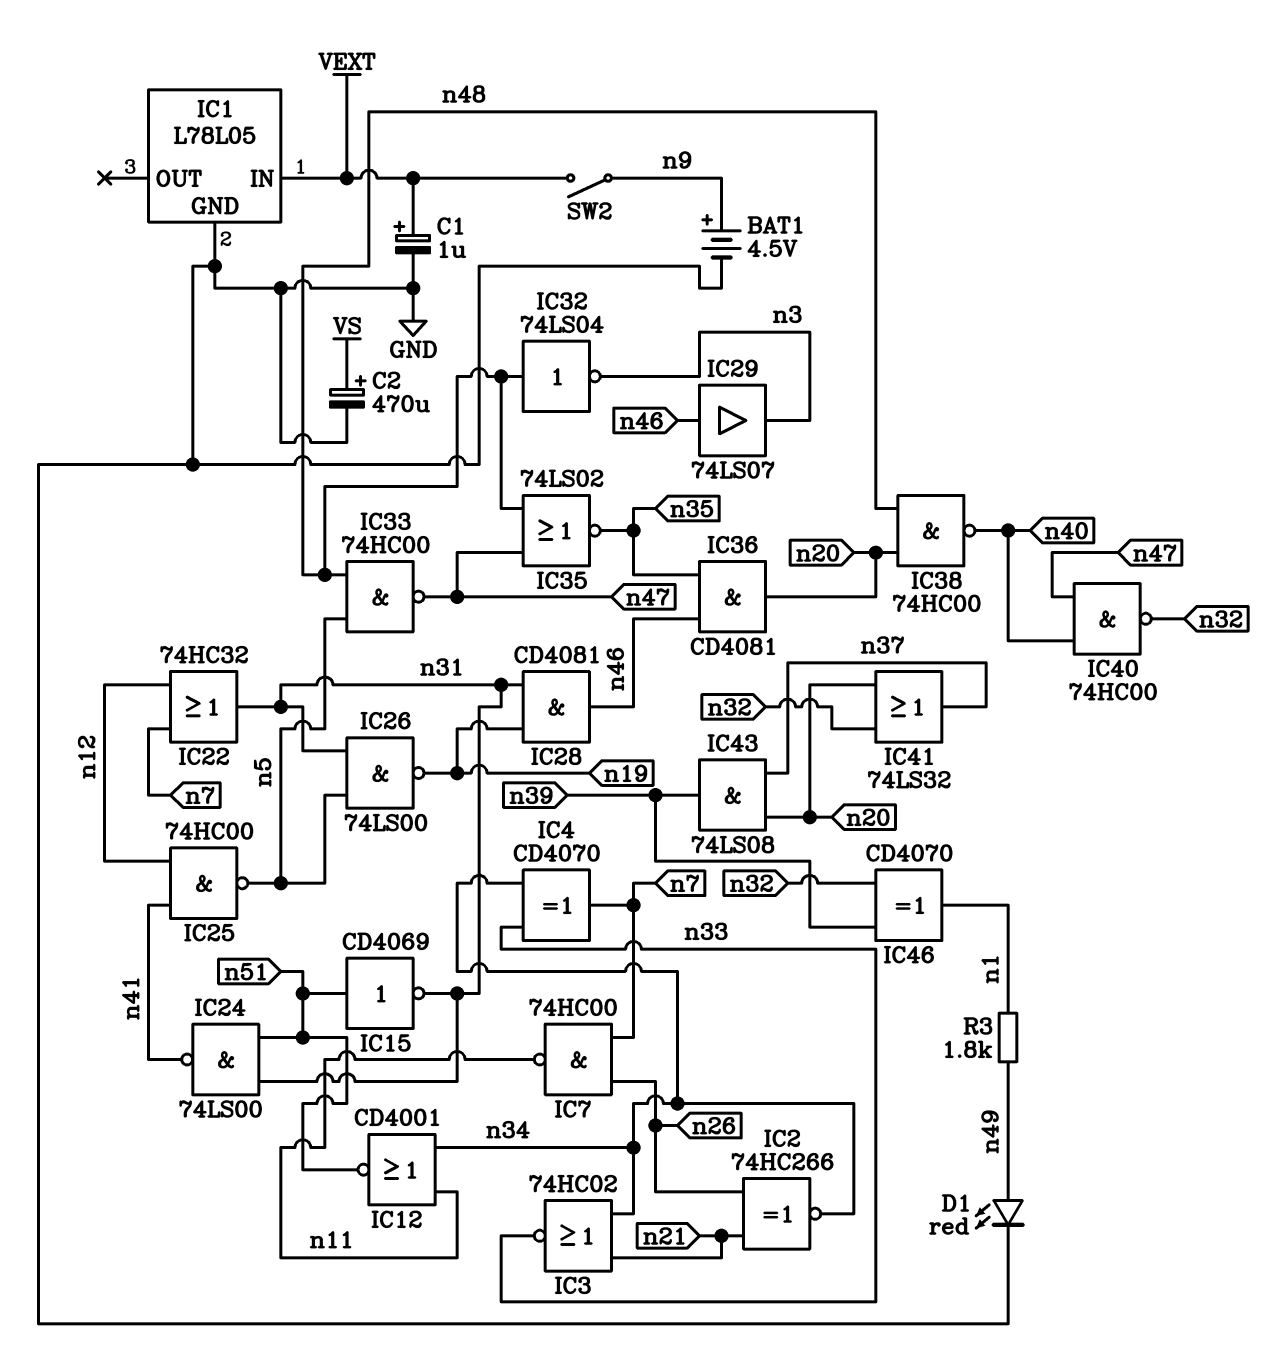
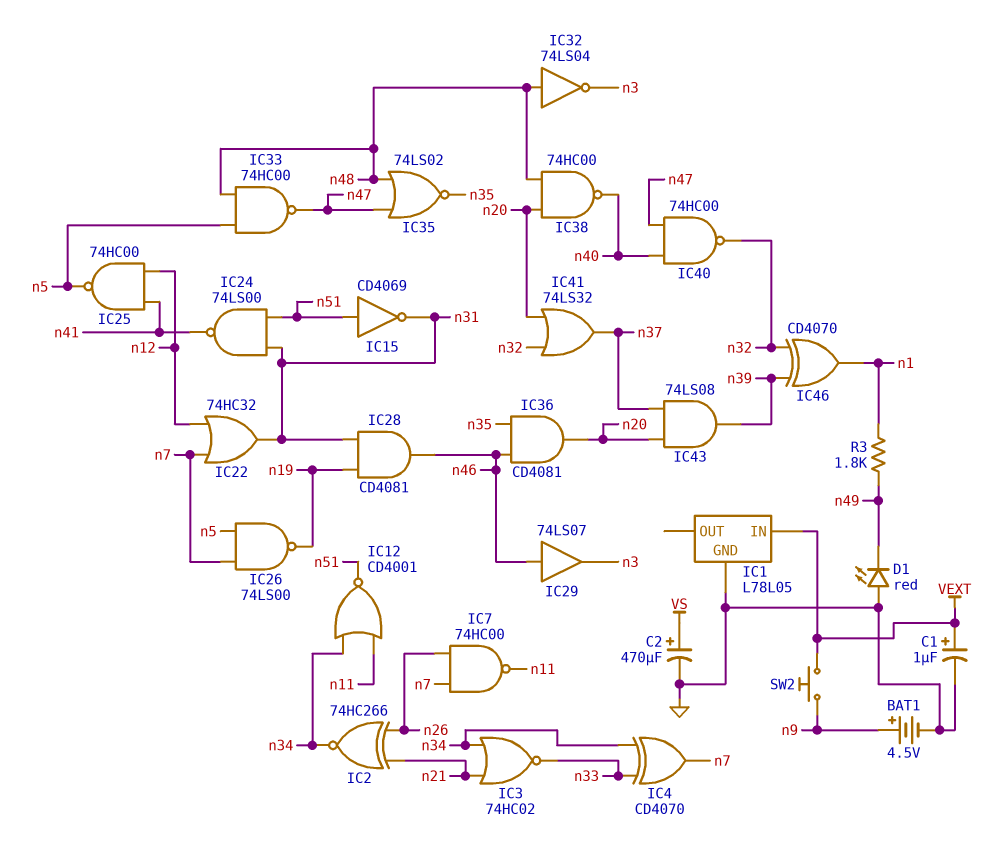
D1: LED red (A n49, K GND) -> LED red (A GND, K n49)
IC26: NAND 74LS00 (in n5, in n31, out n19) -> NAND 74LS00 (in n5, in n7, out n19)
SW2: switch (VEXT, n9) -> button (VEXT, n9)

